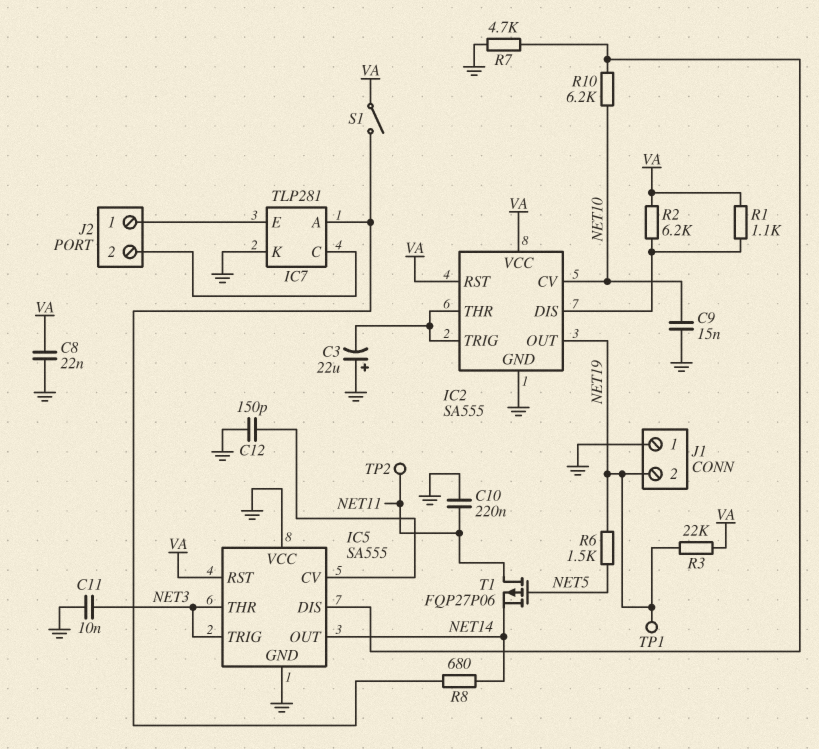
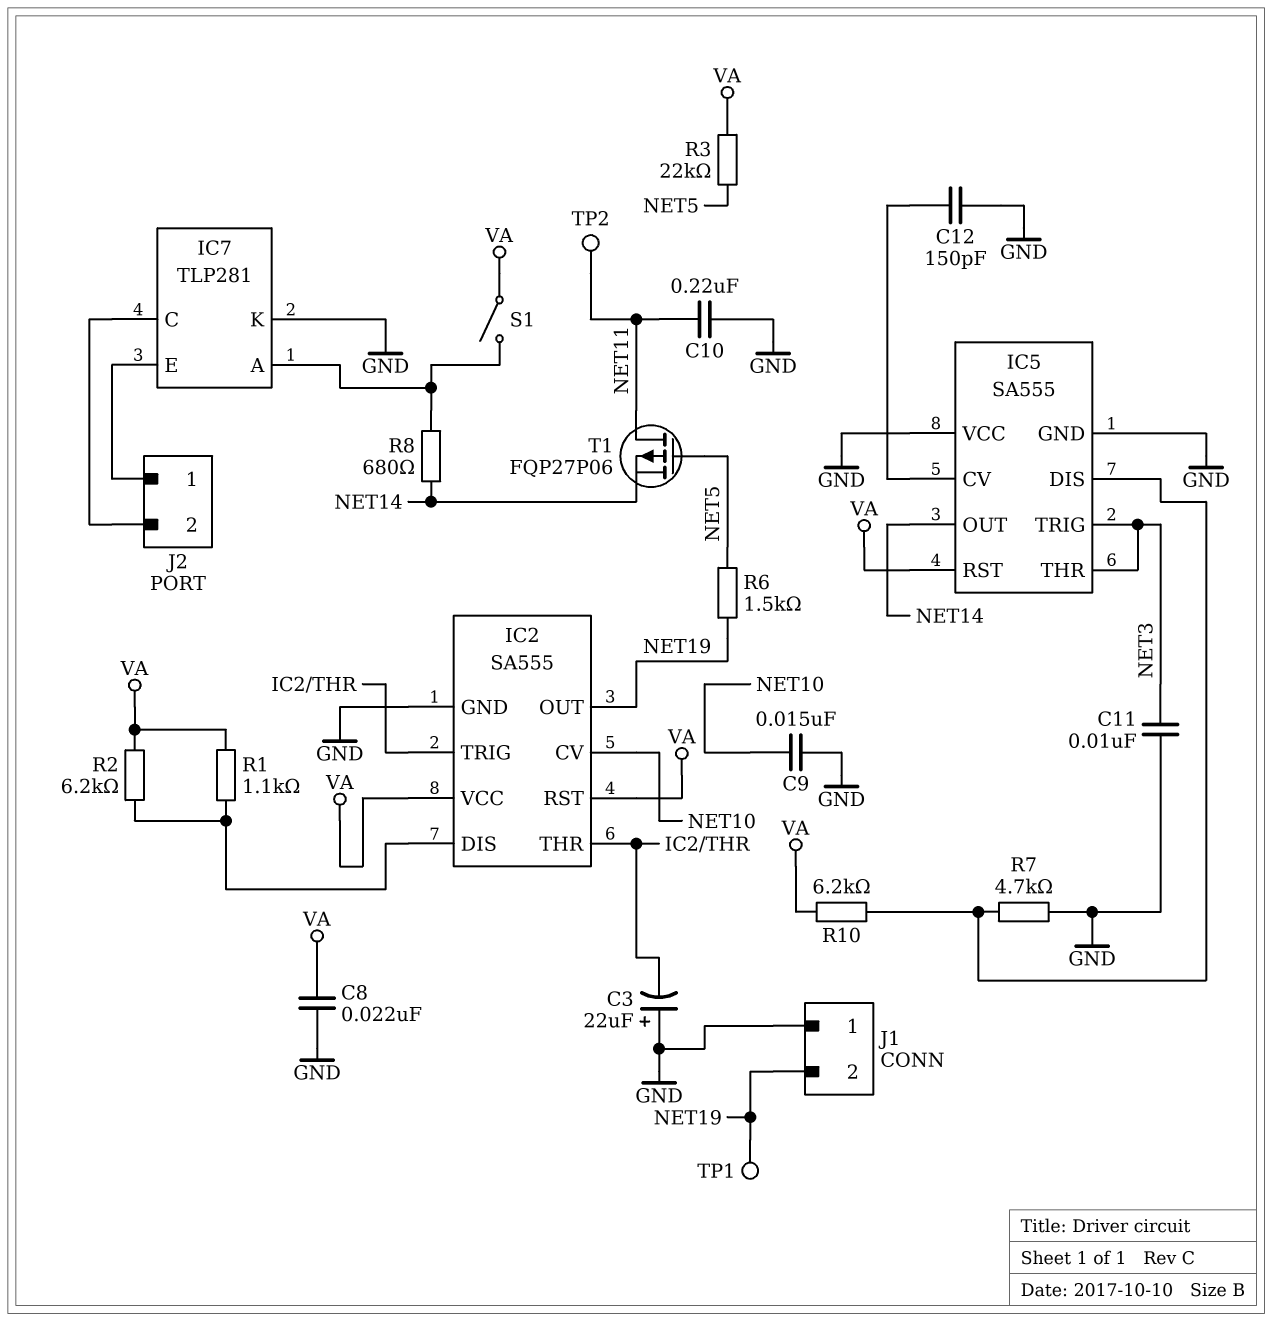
R3: 22k (NET19, VA) -> 22k (NET5, VA)
R10: 6.2k (IC5/DIS, NET10) -> 6.2k (IC5/DIS, VA)

